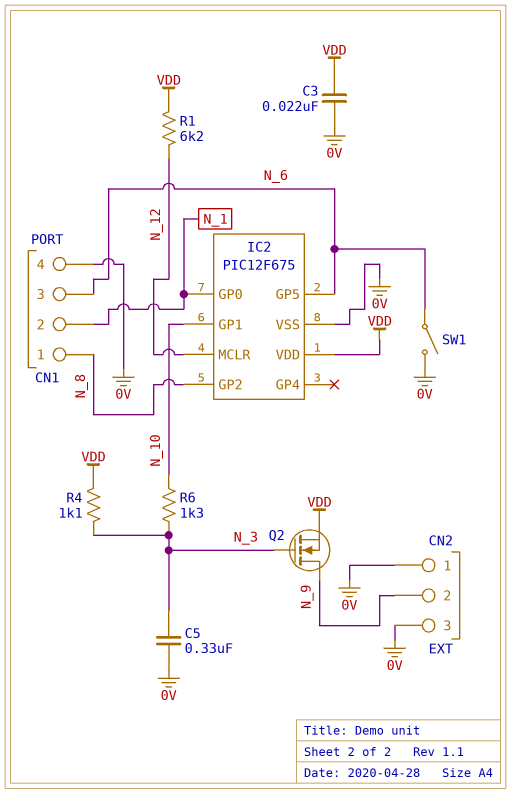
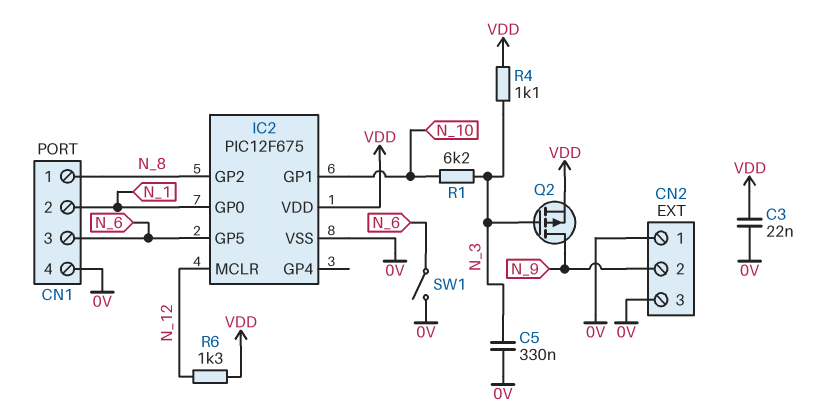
Q2: NMOS (G N_3, D N_9, S VDD) -> PMOS (G N_3, D N_9, S VDD)
R1: 6.2k (N_12, VDD) -> 6.2k (N_3, N_10)
R6: 1.3k (N_3, N_10) -> 1.3k (N_12, VDD)

